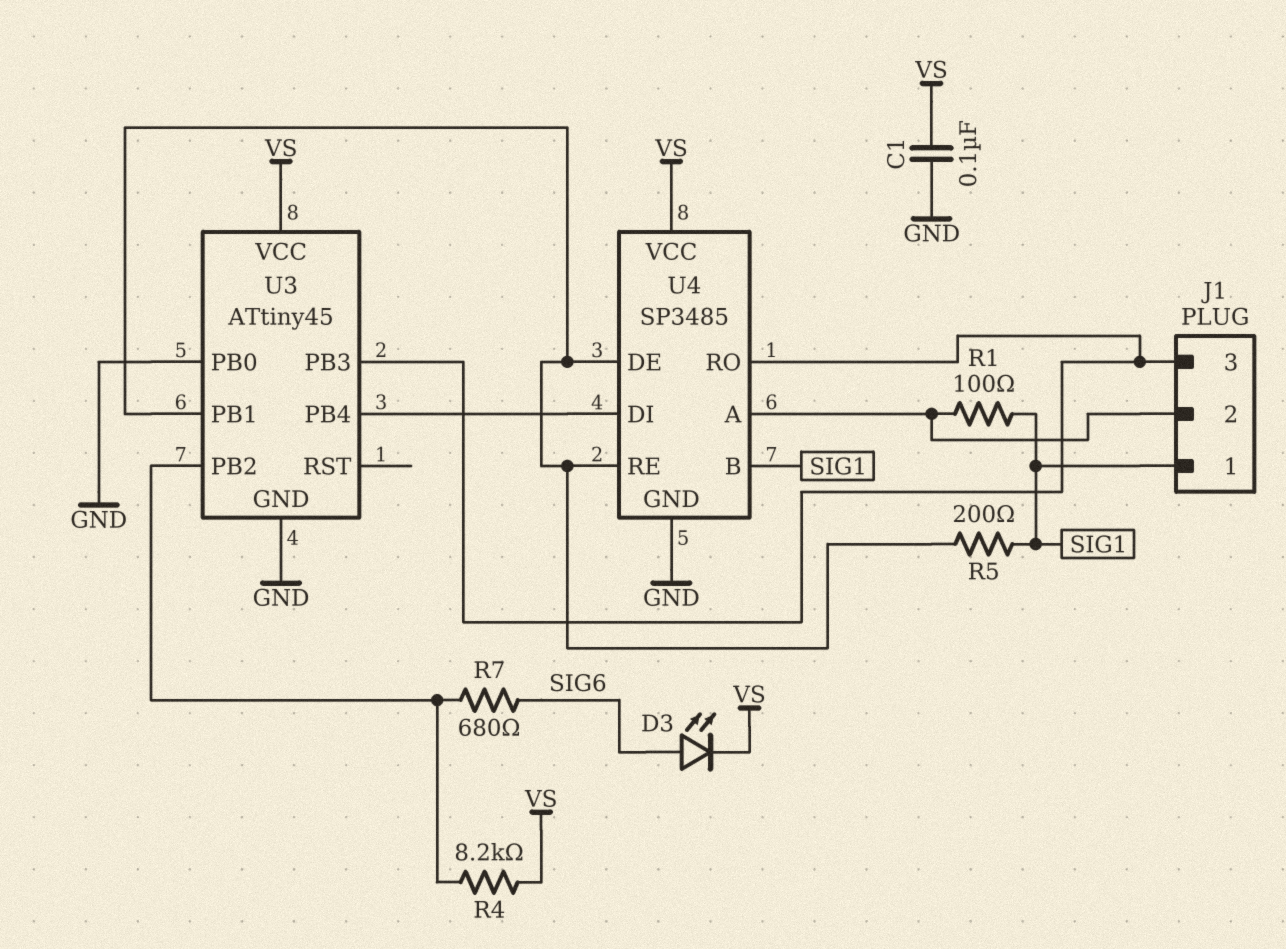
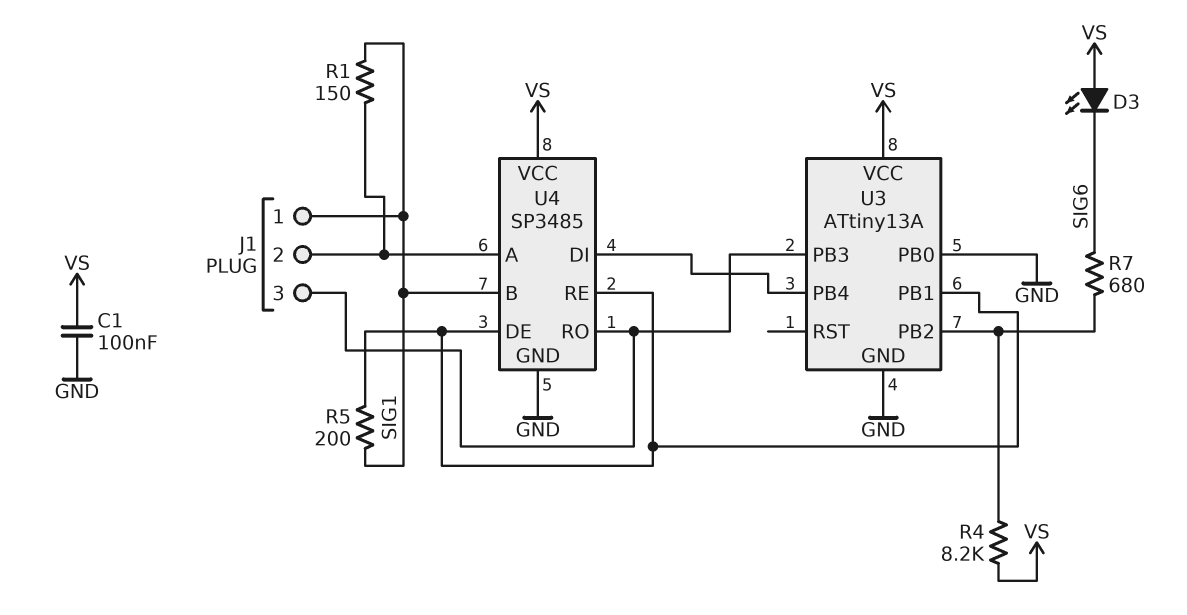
D3: LED (A SIG6, K VS) -> LED (A VS, K SIG6)
R1: 100 (J1/2, SIG1) -> 150 (J1/2, SIG1)
U3: ATtiny45 -> ATtiny13A

